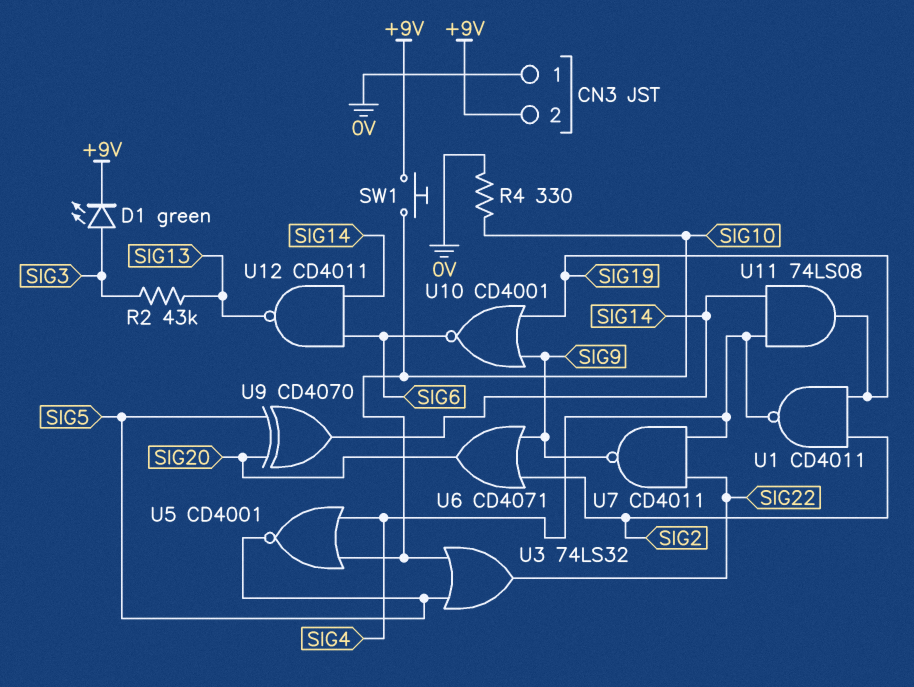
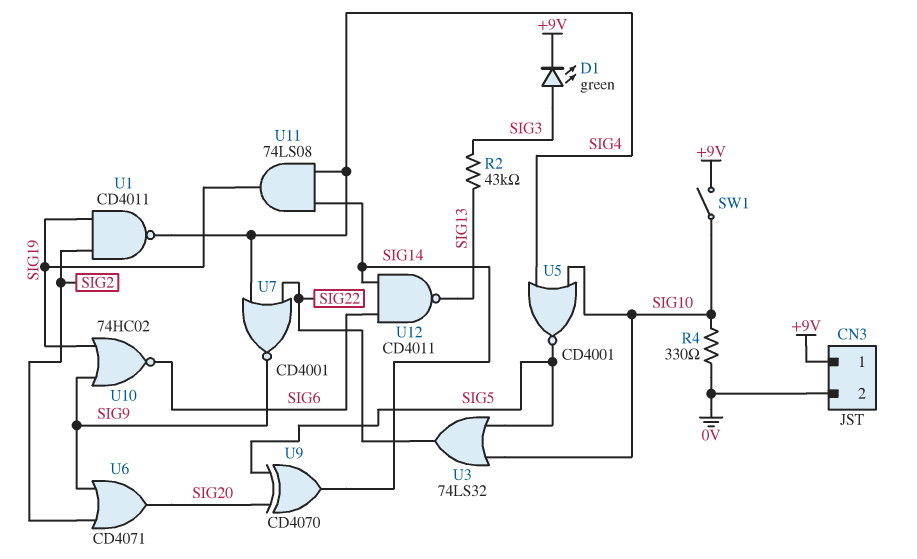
CN3 pin 1: 0V -> +9V
CN3 pin 2: +9V -> 0V
SW1: button (+9V, SIG10) -> switch (+9V, SIG10)
U7: NAND CD4011 (in SIG4, in SIG22, out SIG9) -> NOR CD4001 (in SIG4, in SIG22, out SIG9)
U10: NOR CD4001 (in SIG9, in SIG19, out SIG6) -> NOR 74HC02 (in SIG9, in SIG19, out SIG6)

